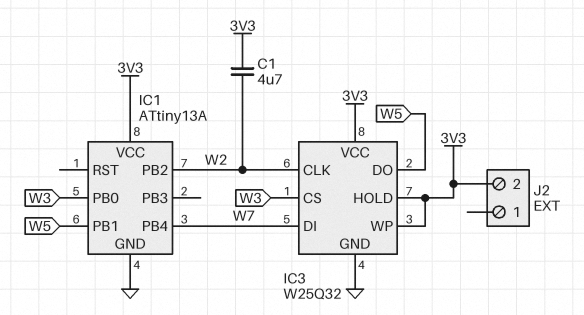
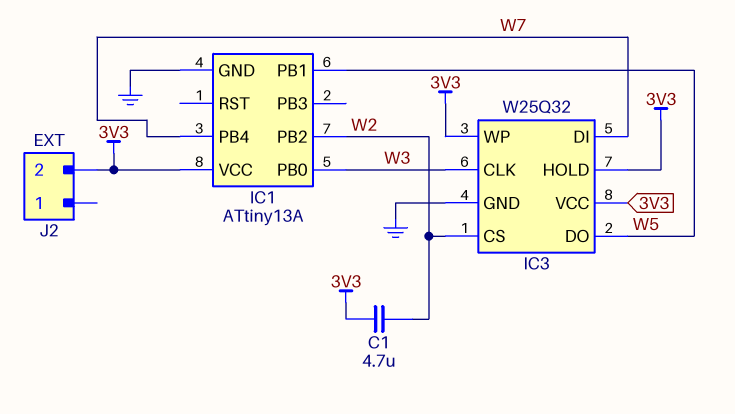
IC3 pin CLK: W2 -> W3
IC3 pin CS: W3 -> W2

